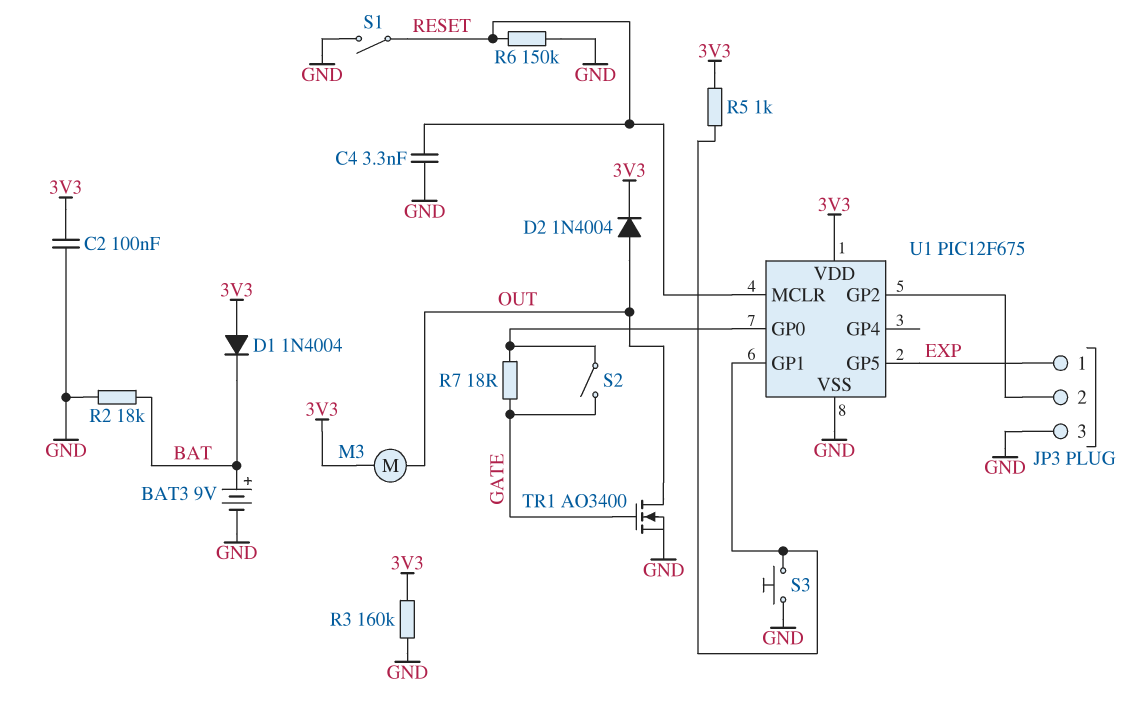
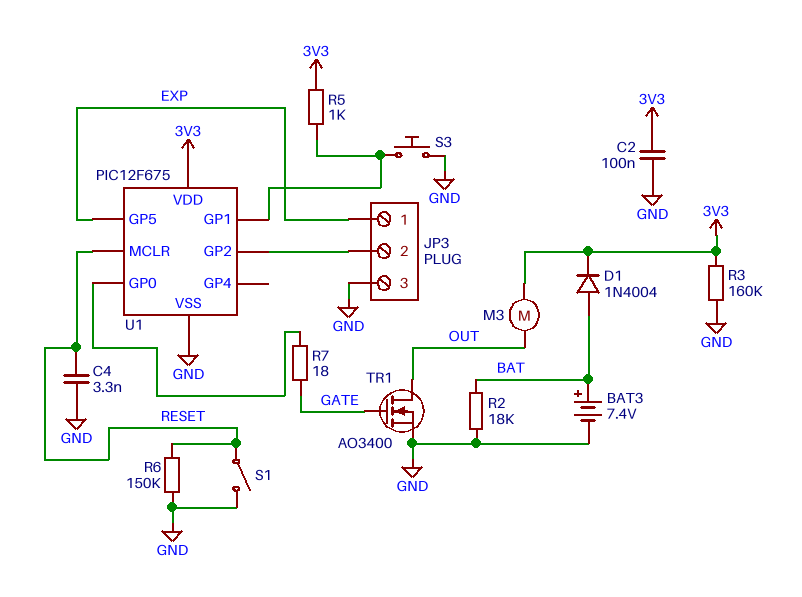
BAT3: 9V (plus BAT, minus GND) -> 7.4V (plus BAT, minus GND)
D1: diode 1N4004 (A 3V3, K BAT) -> diode 1N4004 (A BAT, K 3V3)
D2: diode 1N4004 (A OUT, K 3V3) -> none
S2: switch (GATE, U1/GP0) -> none

